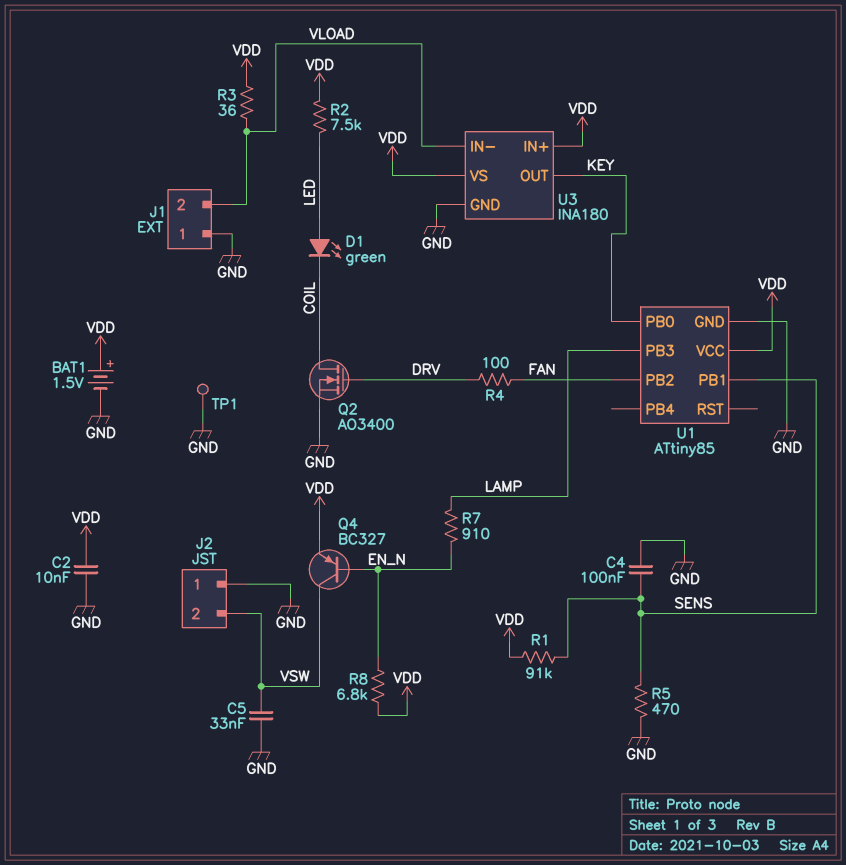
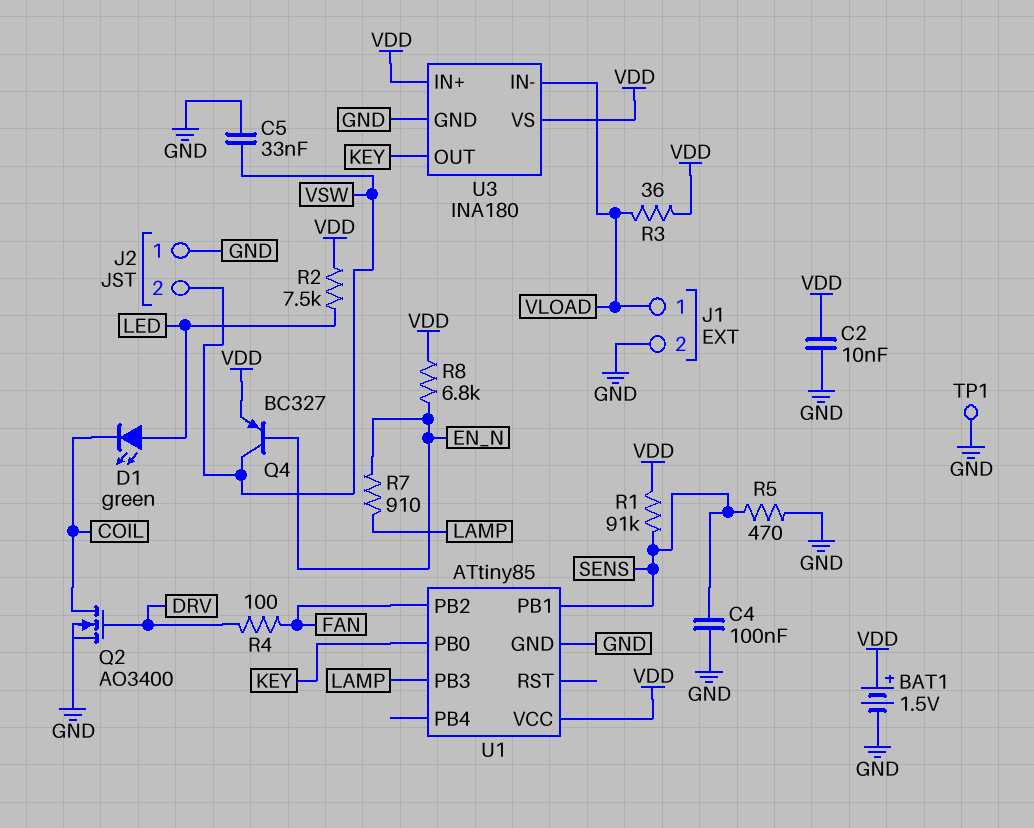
J1 pin 1: GND -> VLOAD
J1 pin 2: VLOAD -> GND

